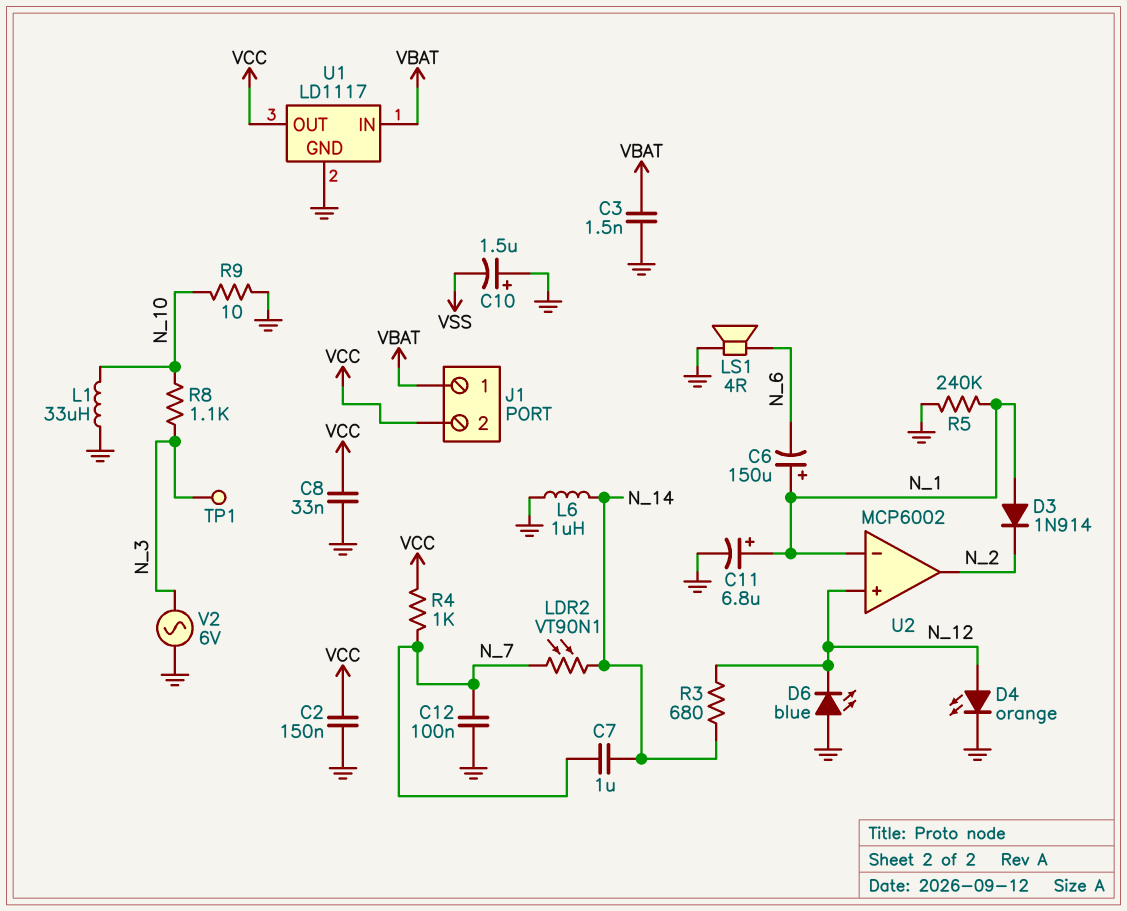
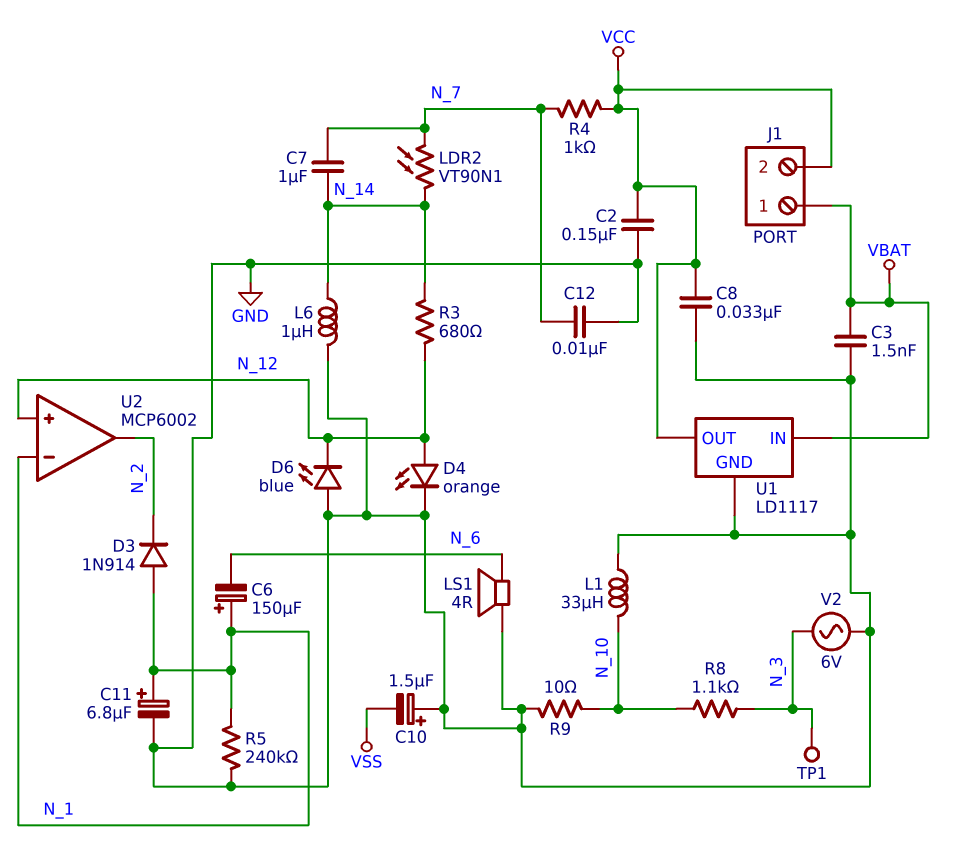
C12: 100nF (GND, N_7) -> 10nF (GND, N_7)

